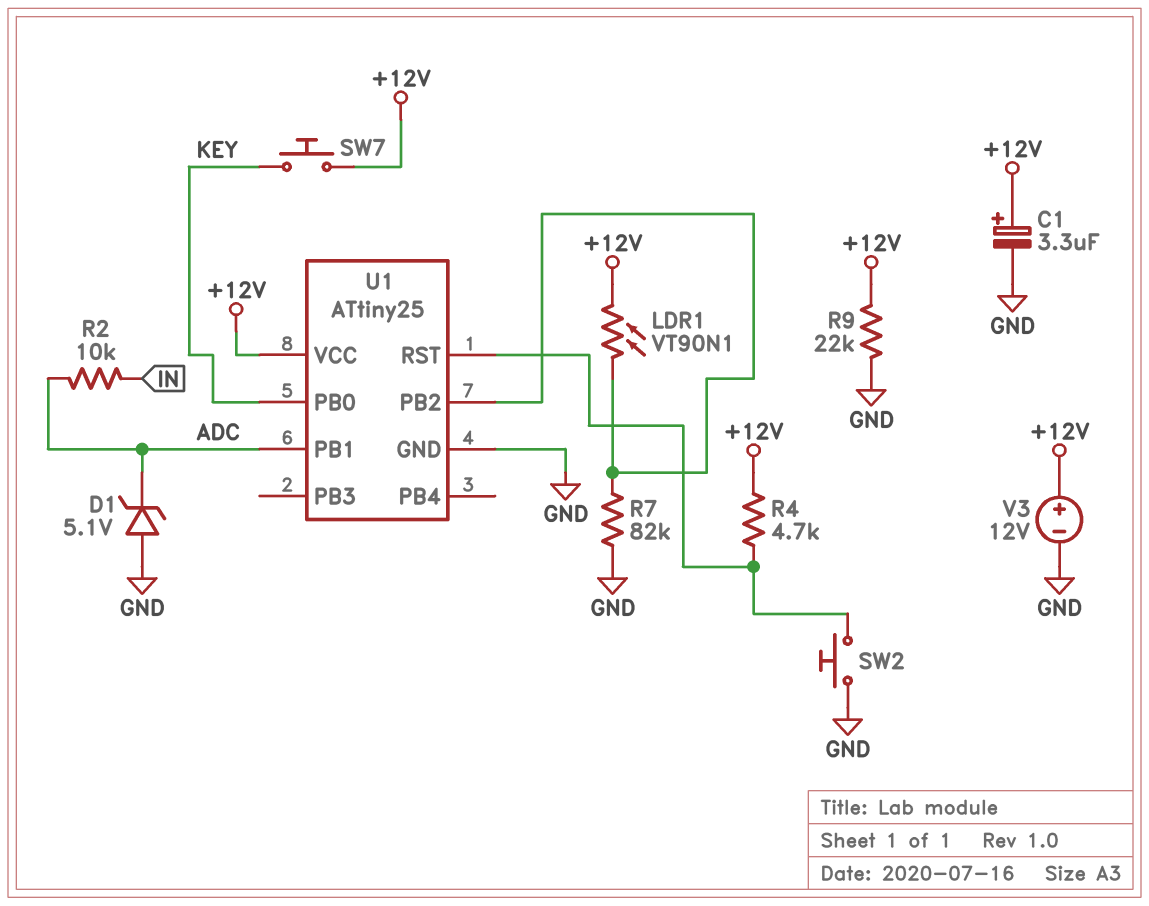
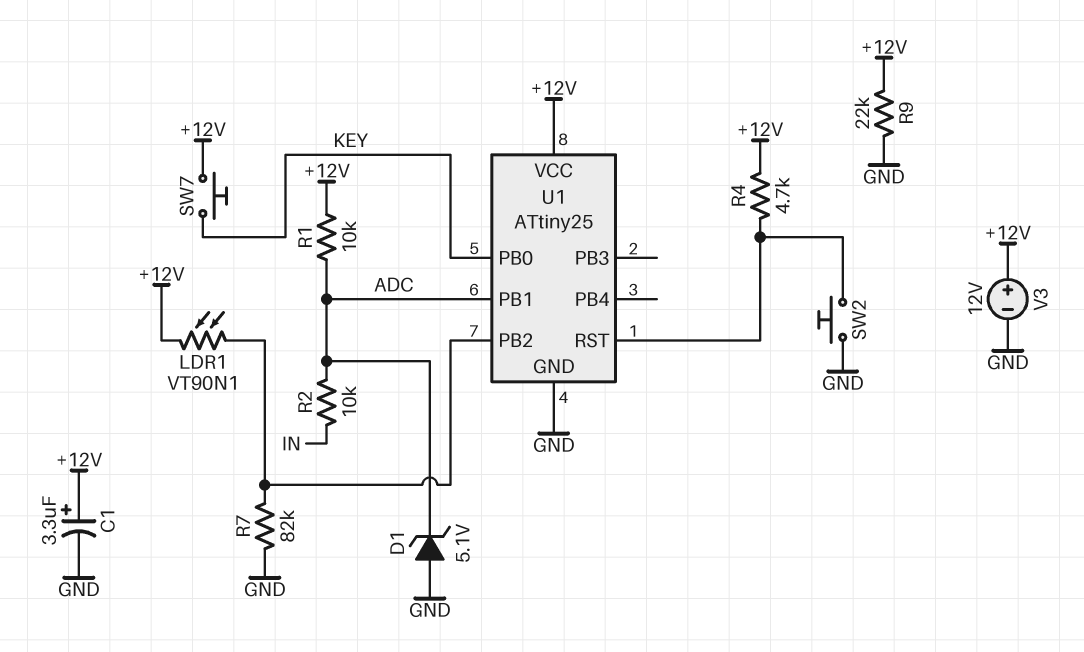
R1: none -> 10k (+12V, ADC)

